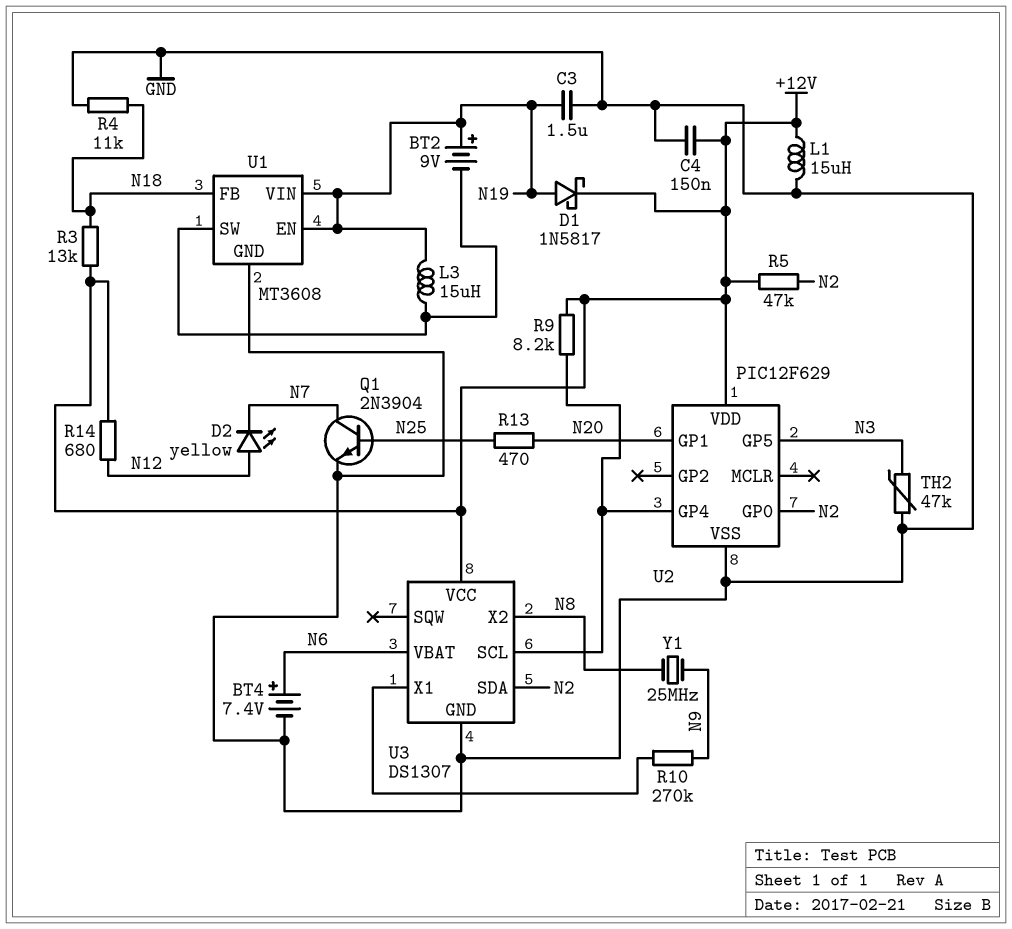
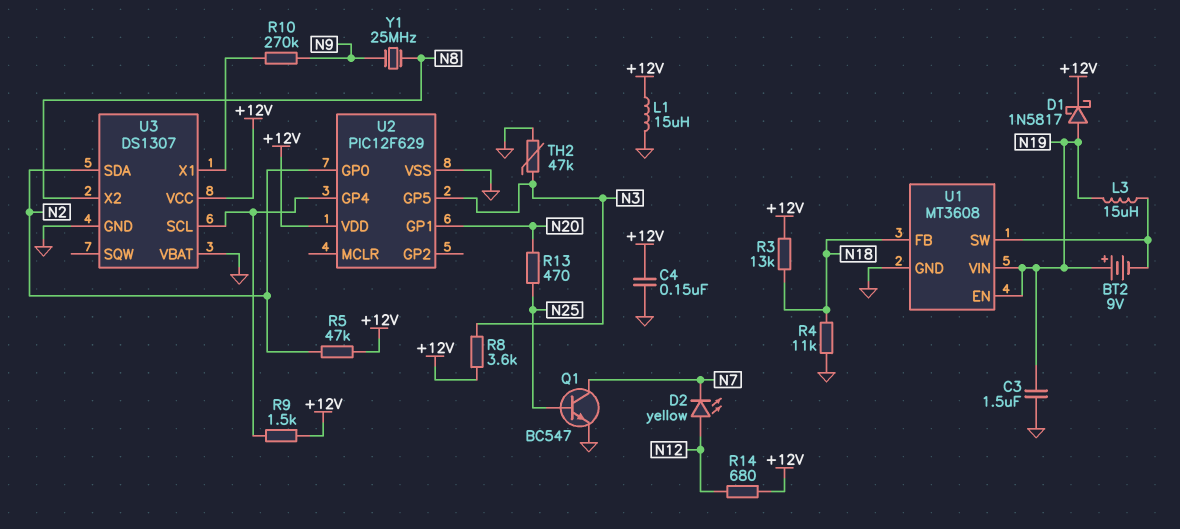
BT4: 7.4V (plus N6, minus GND) -> none
Q1: NPN 2N3904 (B N25, C N7, E GND) -> NPN BC547 (B N25, C N7, E GND)
R8: none -> 3.6k (+12V, N3)
R9: 8.2k (+12V, U2/GP4) -> 1.5k (+12V, U2/GP4)
U3 pin VBAT: N6 -> GND

